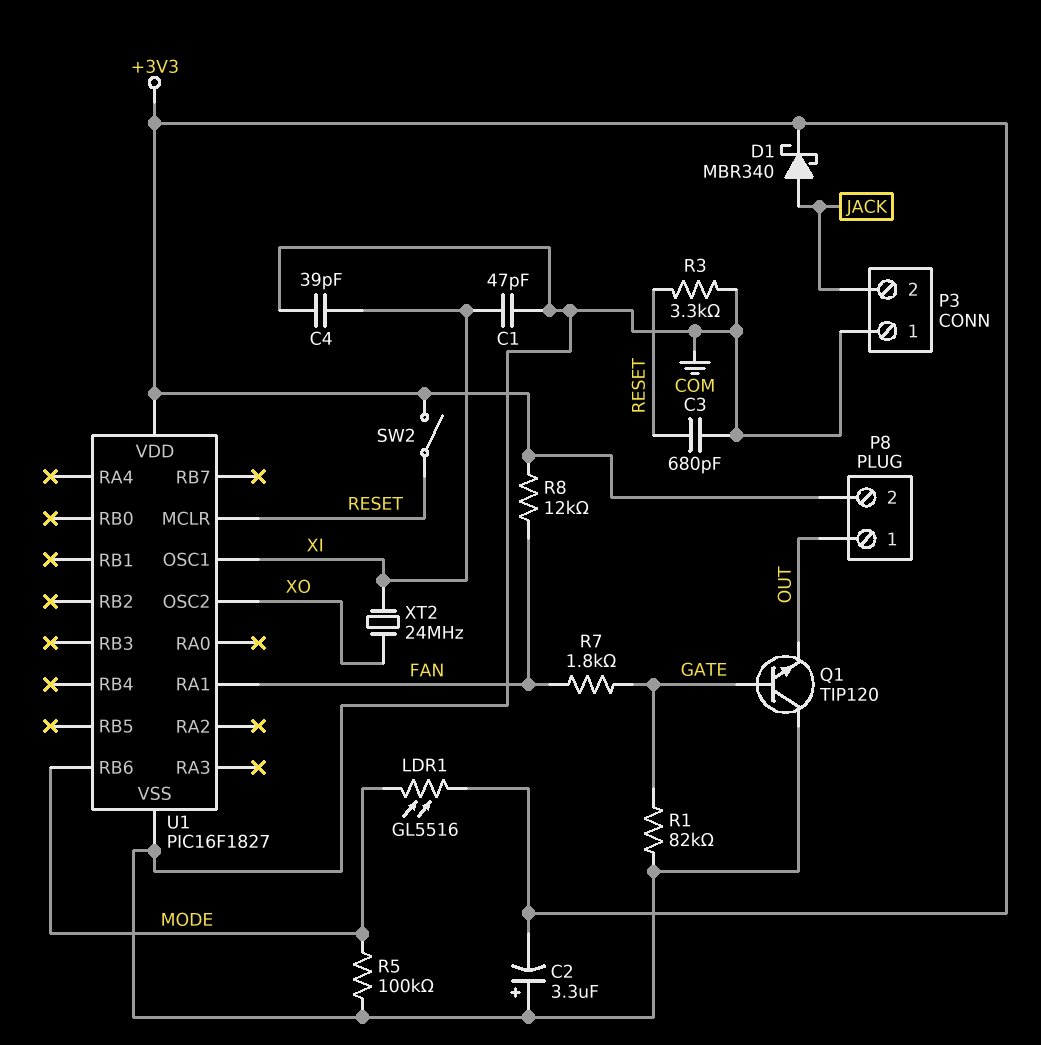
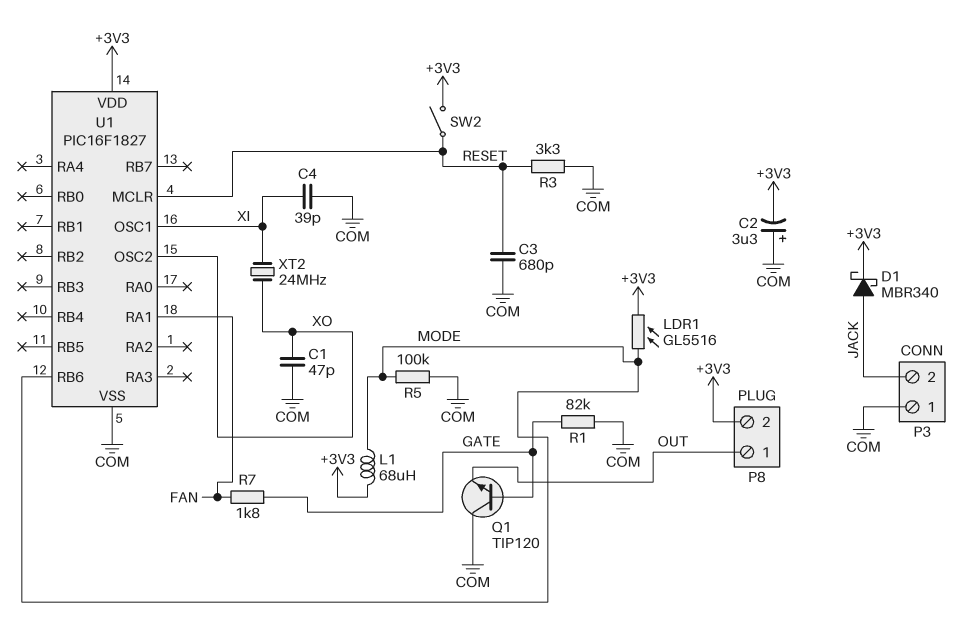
C1: 47pF (COM, XI) -> 47pF (COM, XO)
L1: none -> 68uH (+3V3, MODE)
R8: 12k (+3V3, FAN) -> none

